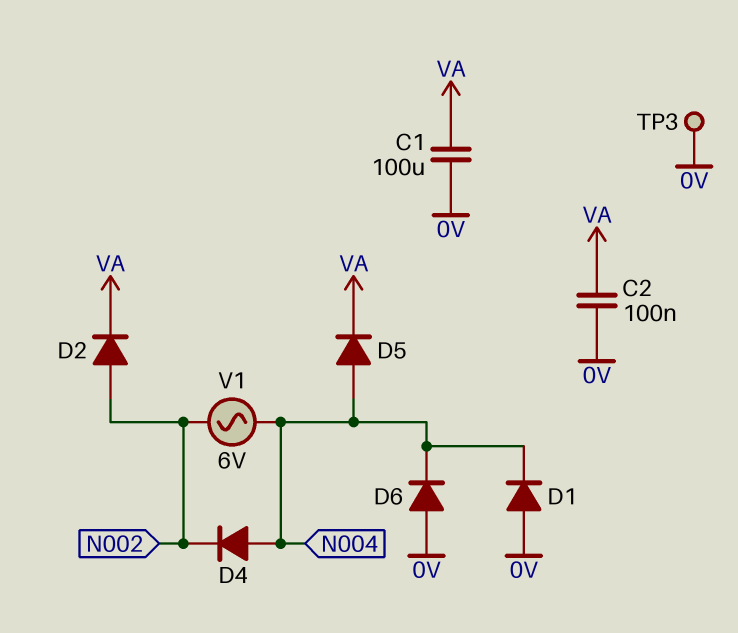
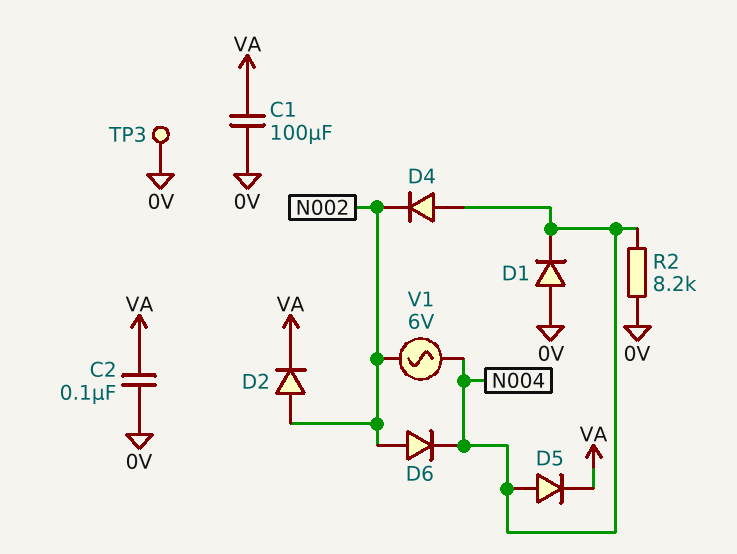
D6: diode (A 0V, K N004) -> diode (A N002, K N004)
R2: none -> 8.2k (0V, N004)

